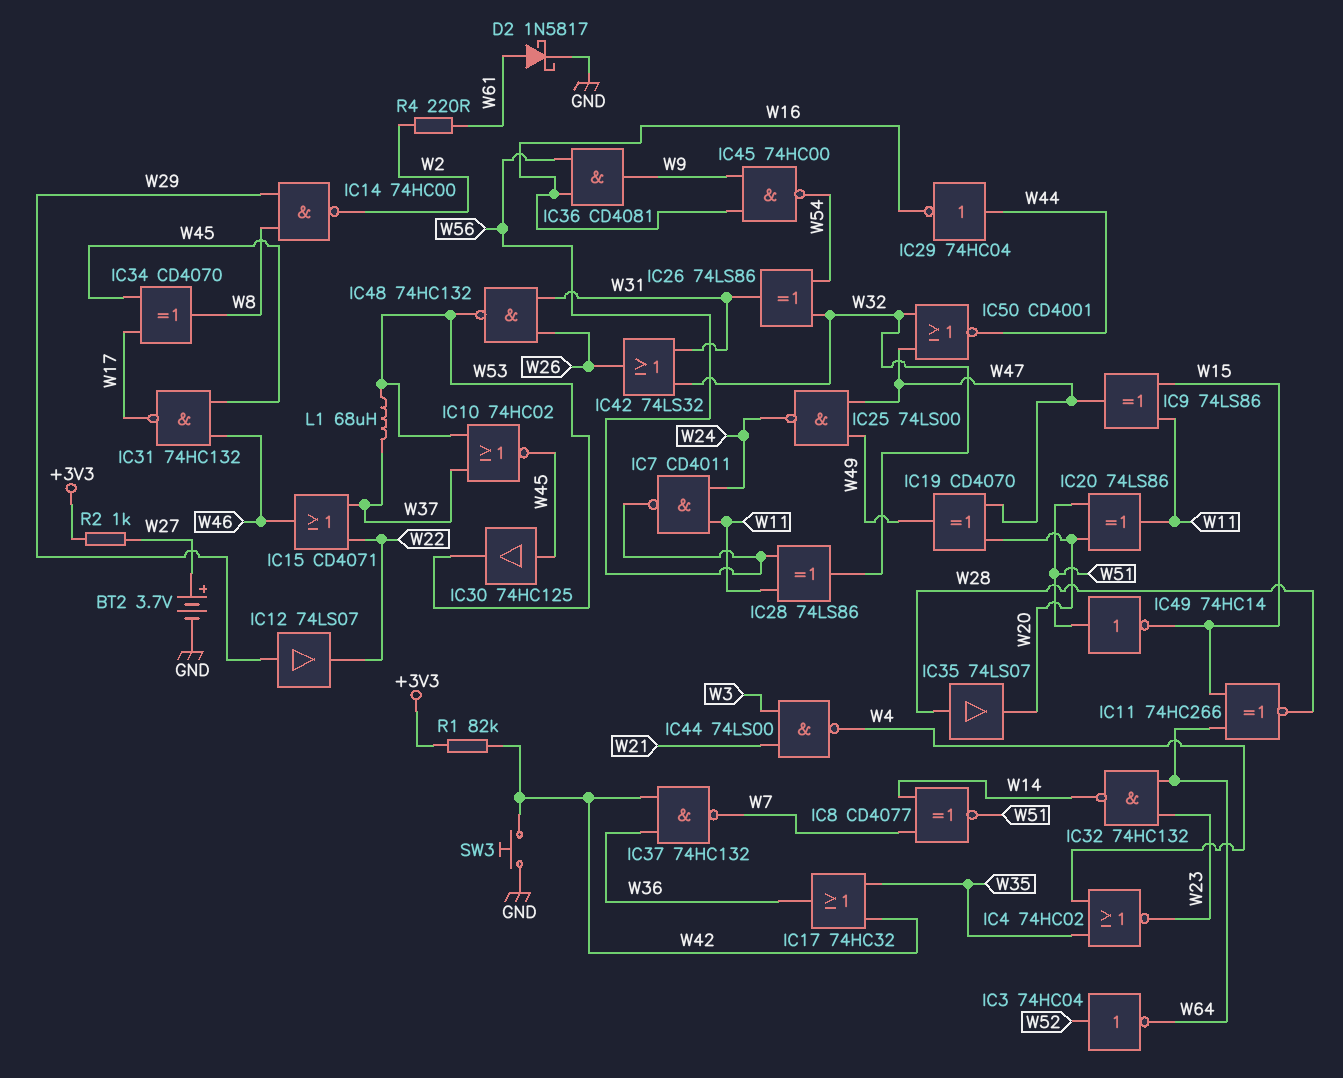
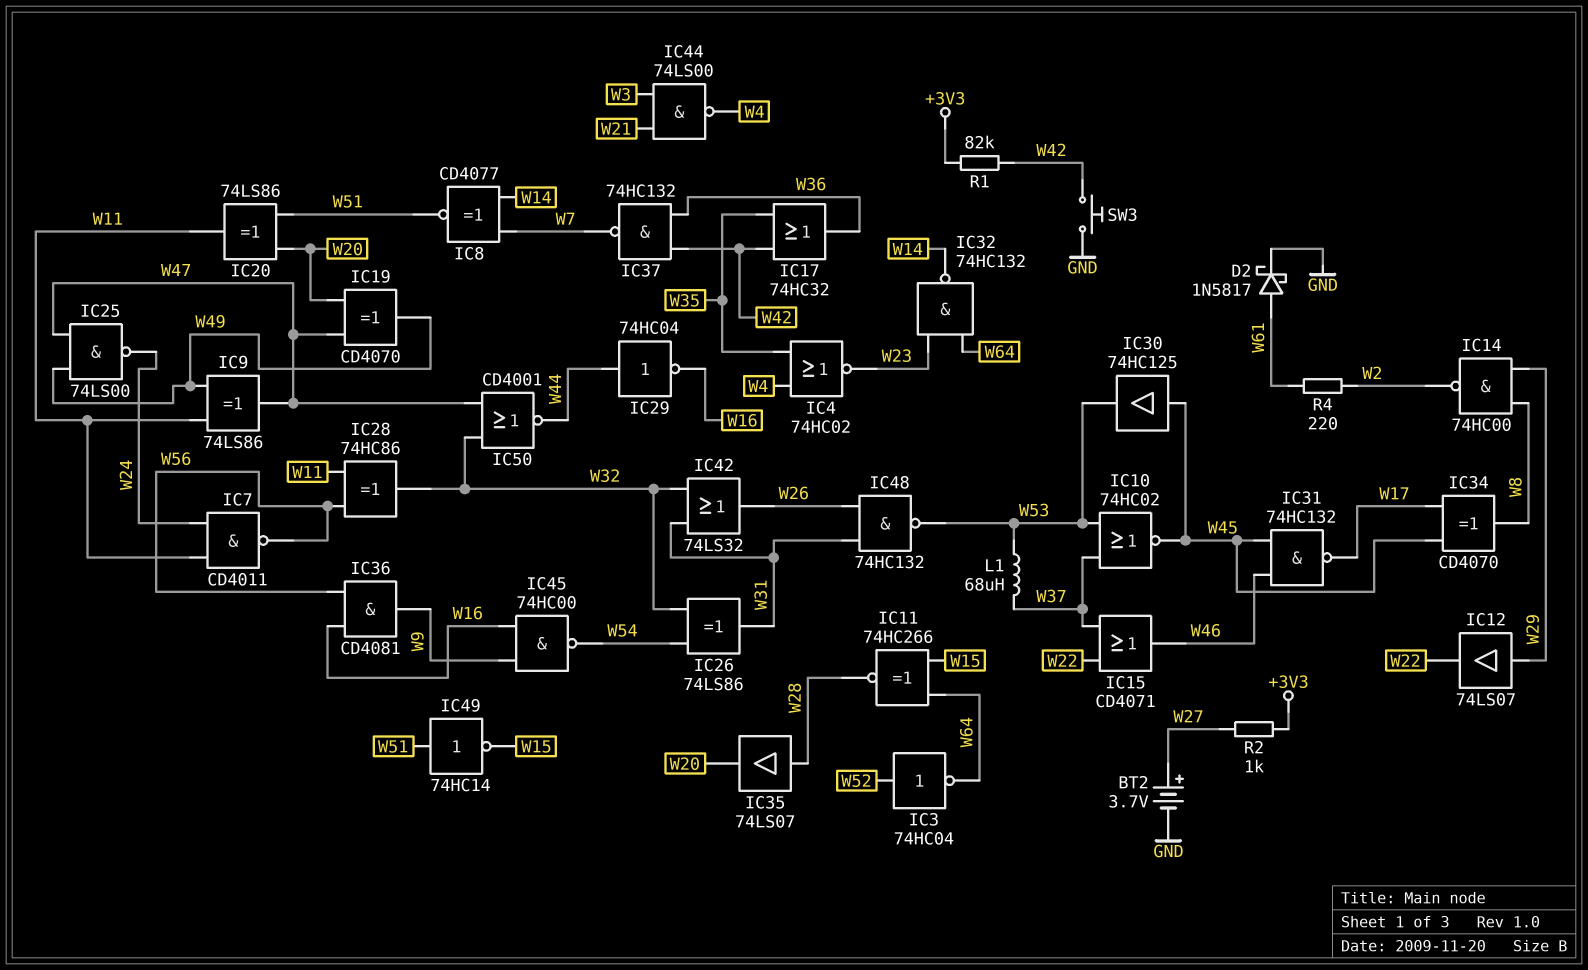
IC9: XOR 74LS86 (in W11, in W15, out W47) -> XOR 74LS86 (in W11, in W49, out W47)
IC28: XOR 74LS86 (in W11, in W56, out W32) -> XOR 74HC86 (in W11, in W56, out W32)

